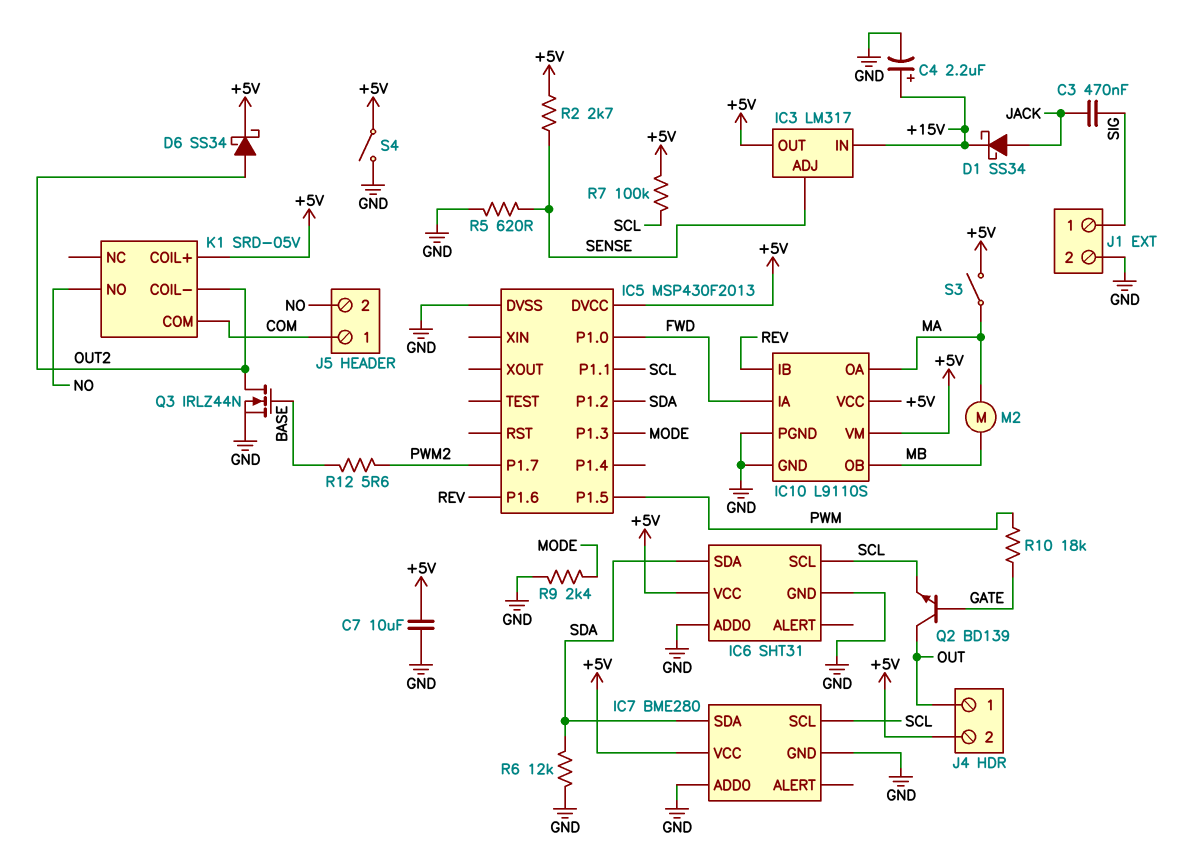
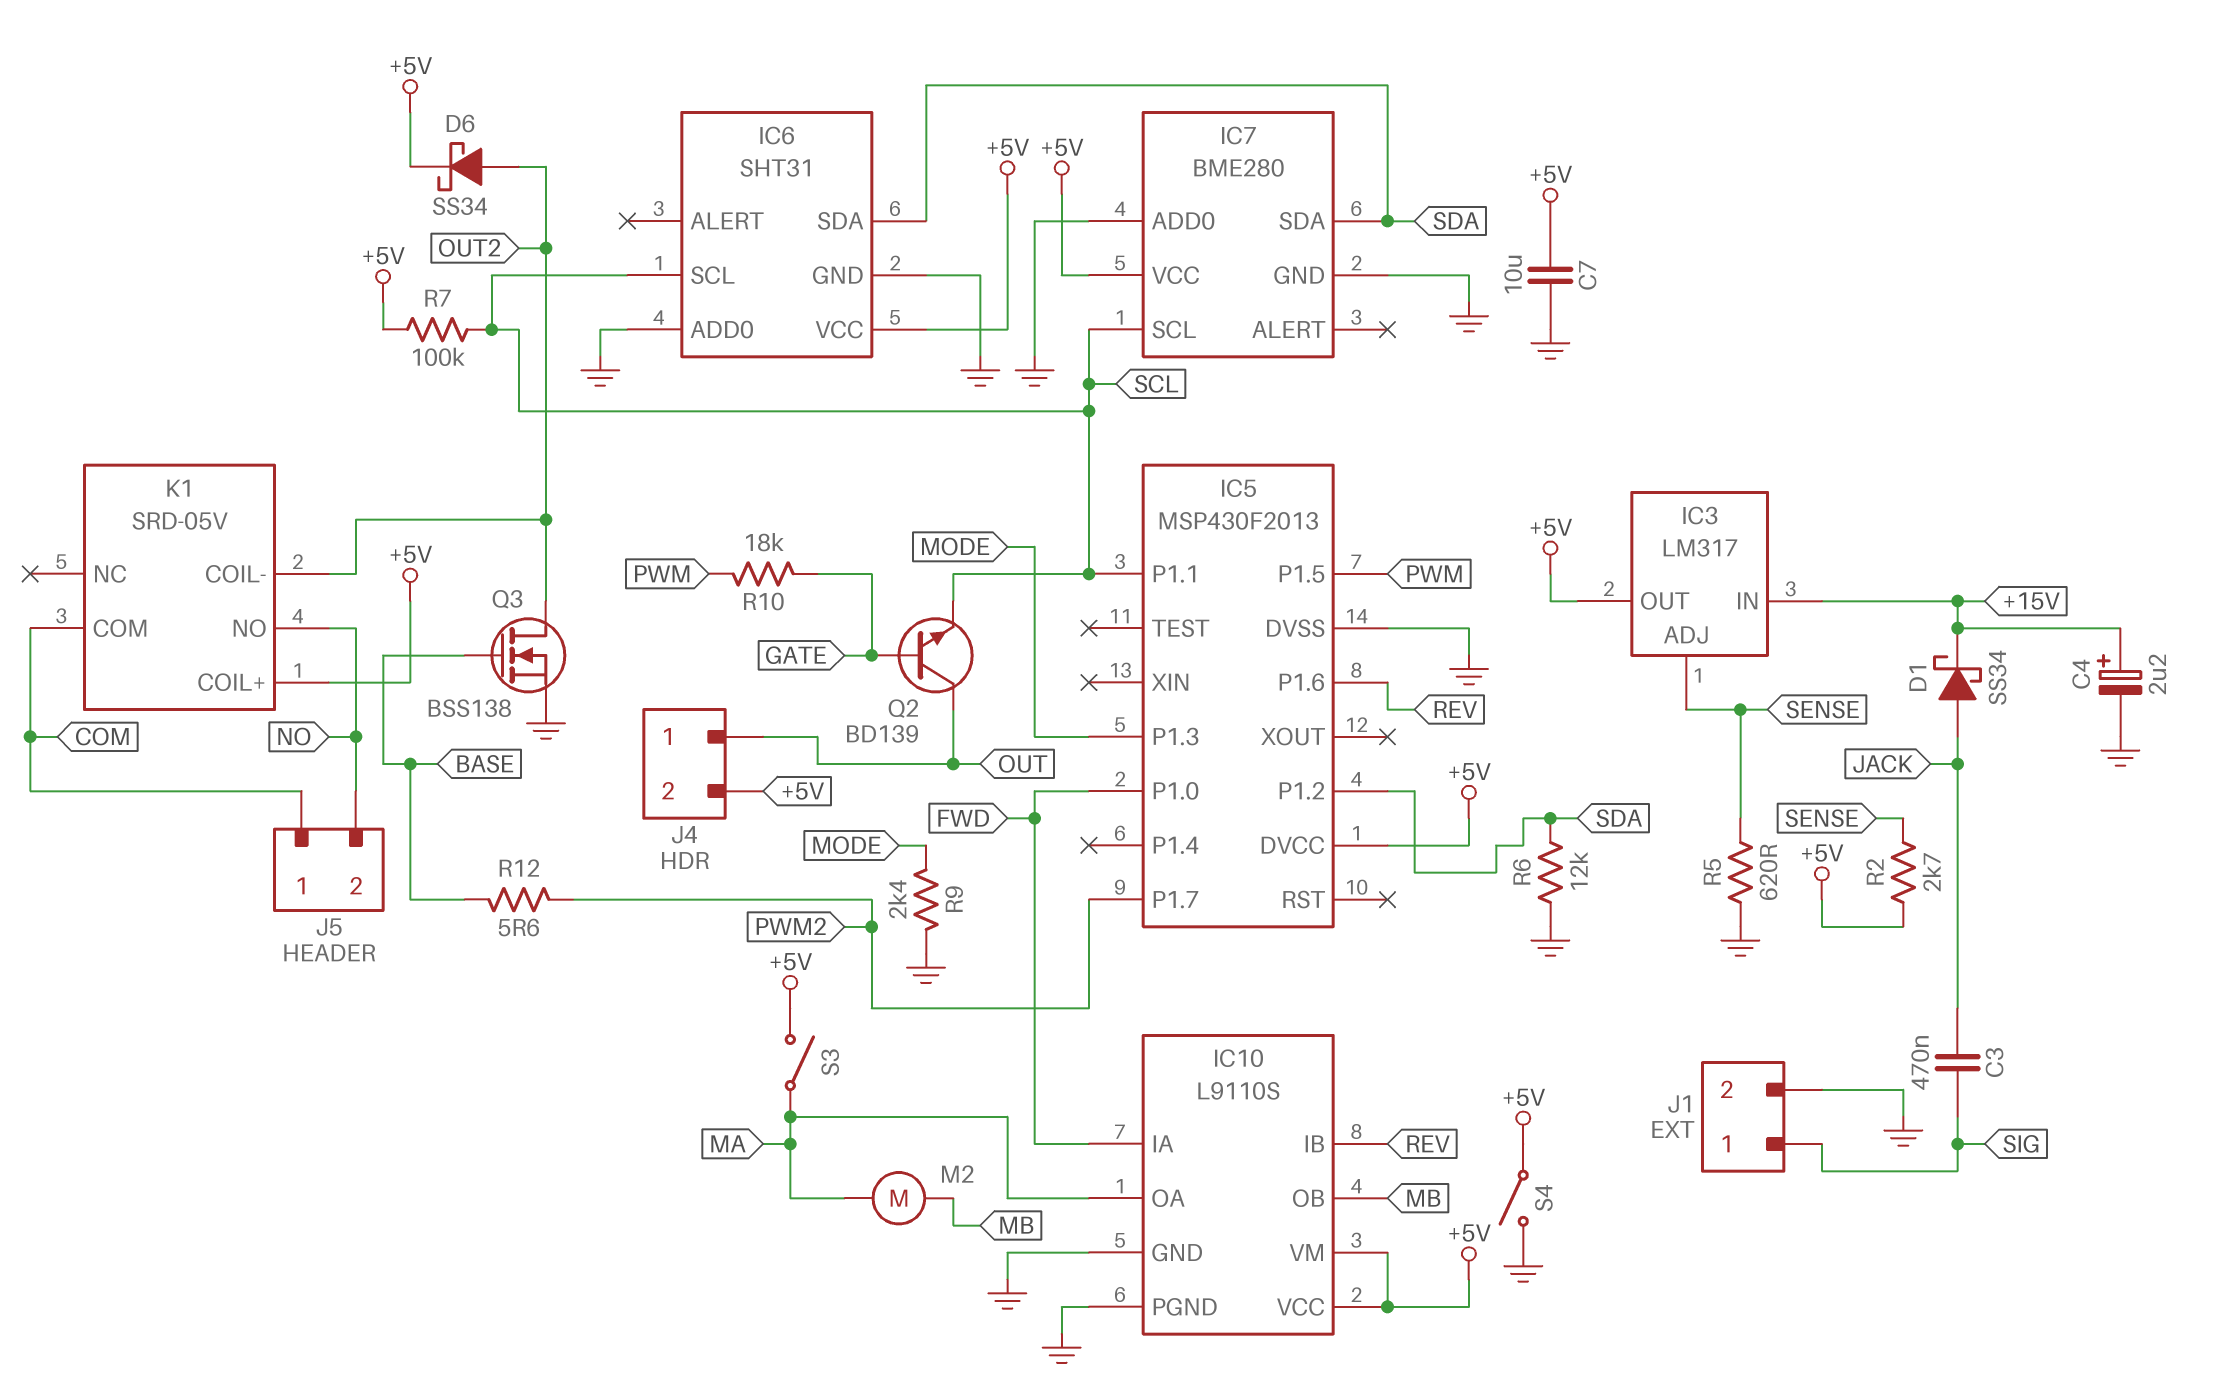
Q3: NMOS IRLZ44N (G BASE, D OUT2, S GND) -> NMOS BSS138 (G BASE, D OUT2, S GND)

